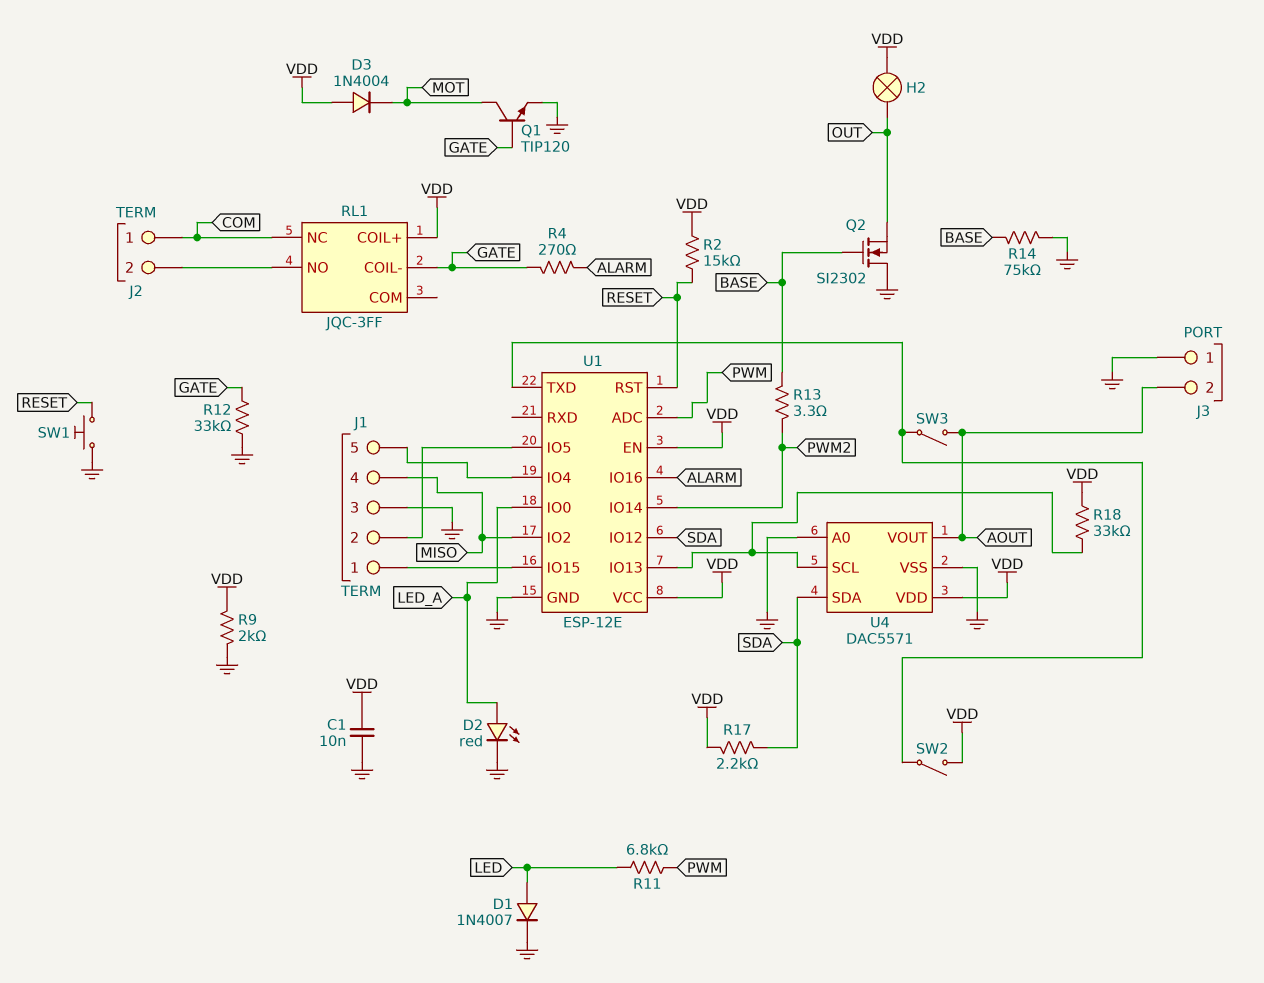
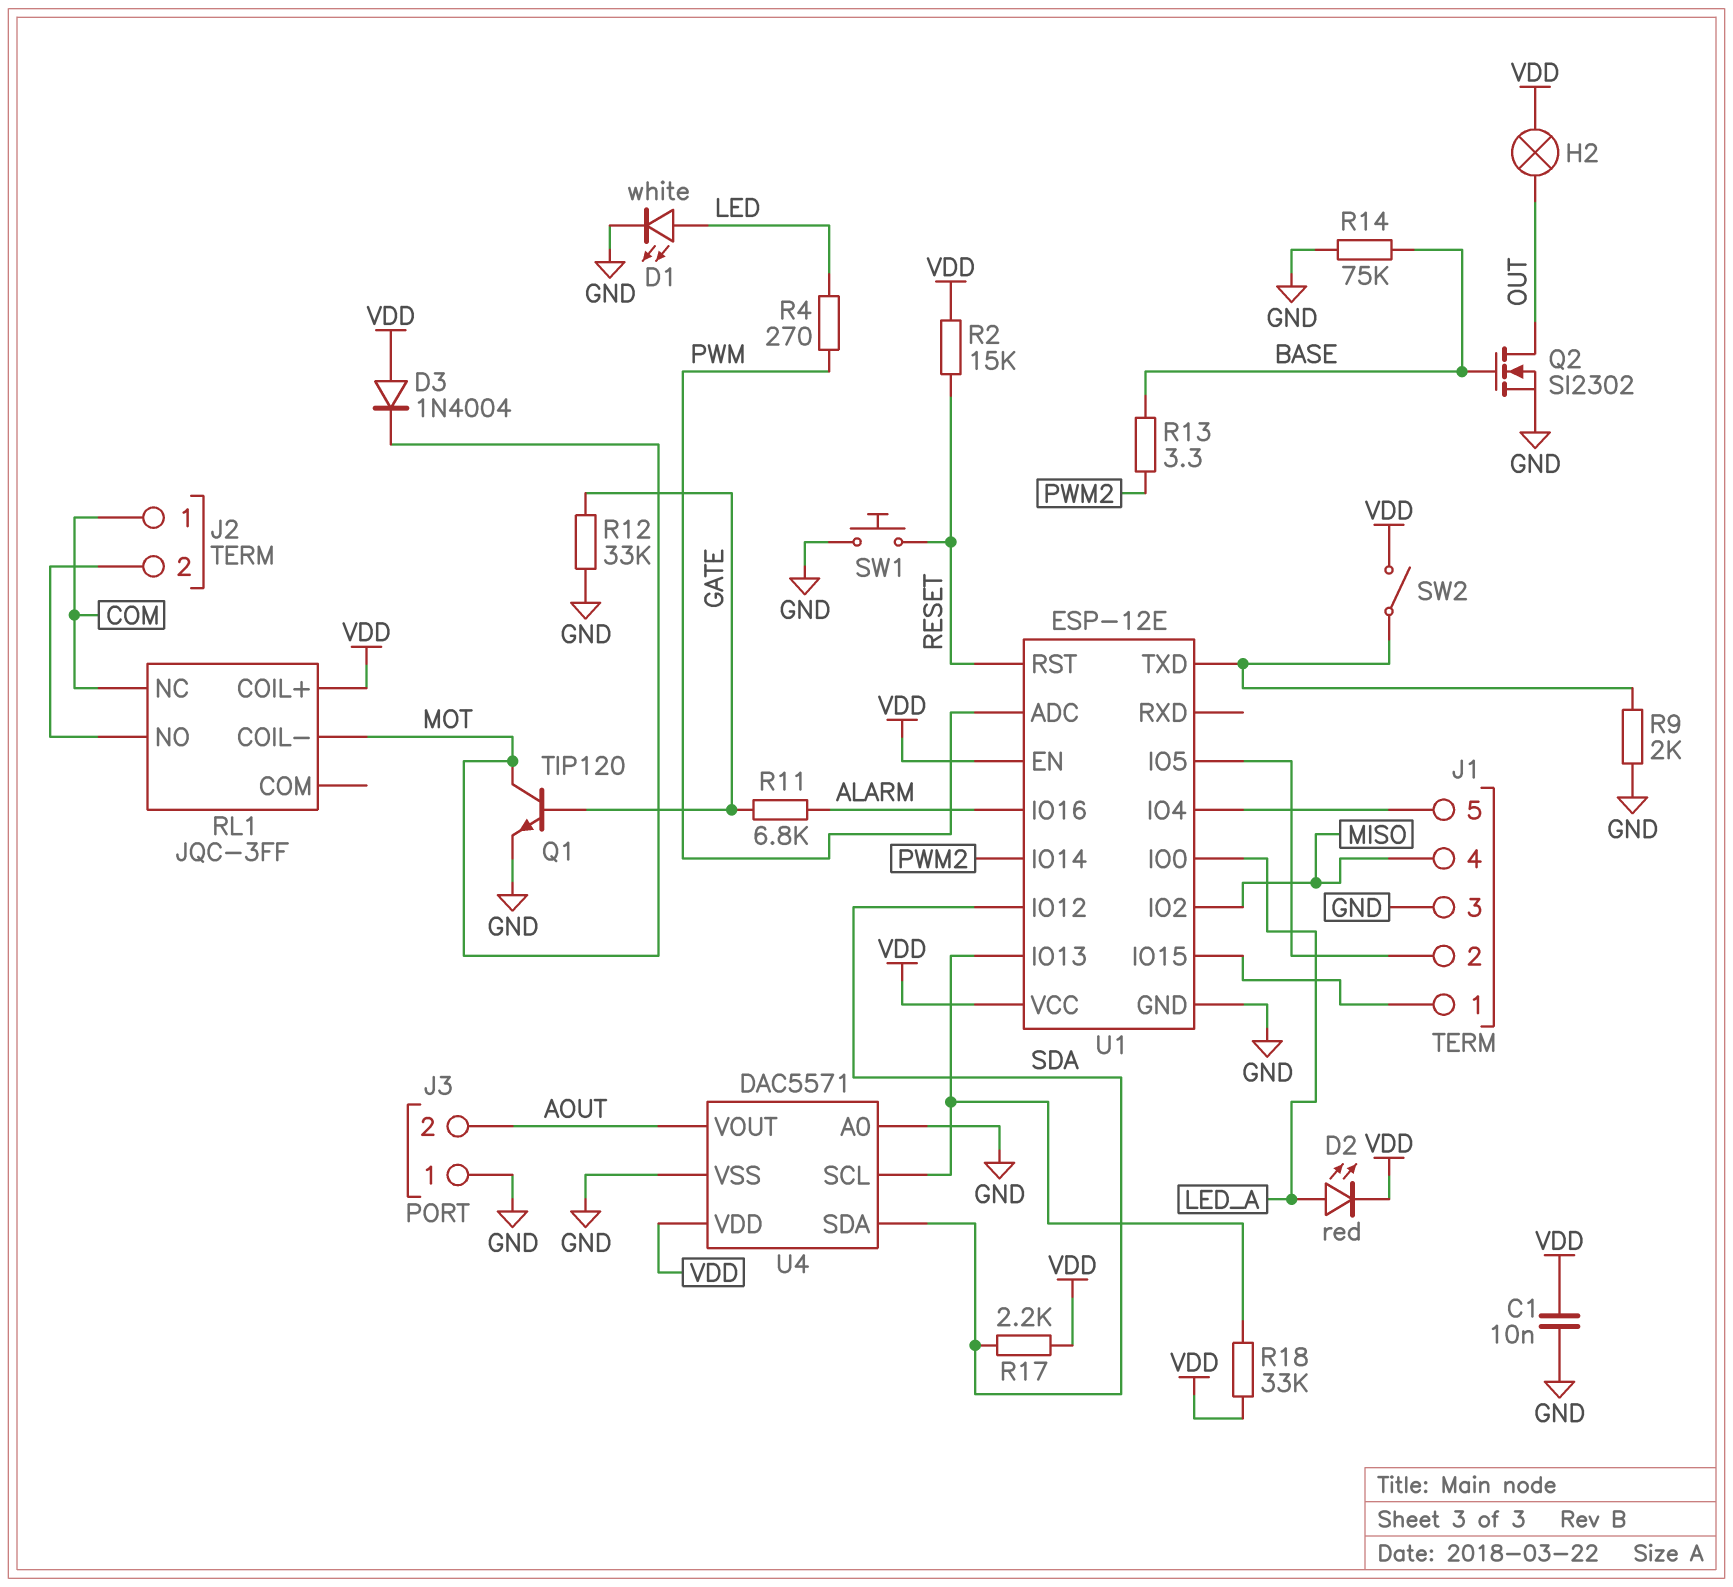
D1: diode 1N4007 (A LED, K GND) -> LED white (A LED, K GND)
D2: LED red (A LED_A, K GND) -> LED red (A LED_A, K VDD)
Q2: NMOS SI2302 (G BASE, D GND, S OUT) -> NMOS SI2302 (G BASE, D OUT, S GND)
R4: 270 (ALARM, GATE) -> 270 (LED, PWM)
R9: 2k (GND, VDD) -> 2k (GND, U1/TXD)
R11: 6.8k (LED, PWM) -> 6.8k (ALARM, GATE)
RL1 pin COIL-: GATE -> MOT
SW3: switch (AOUT, U1/TXD) -> none

